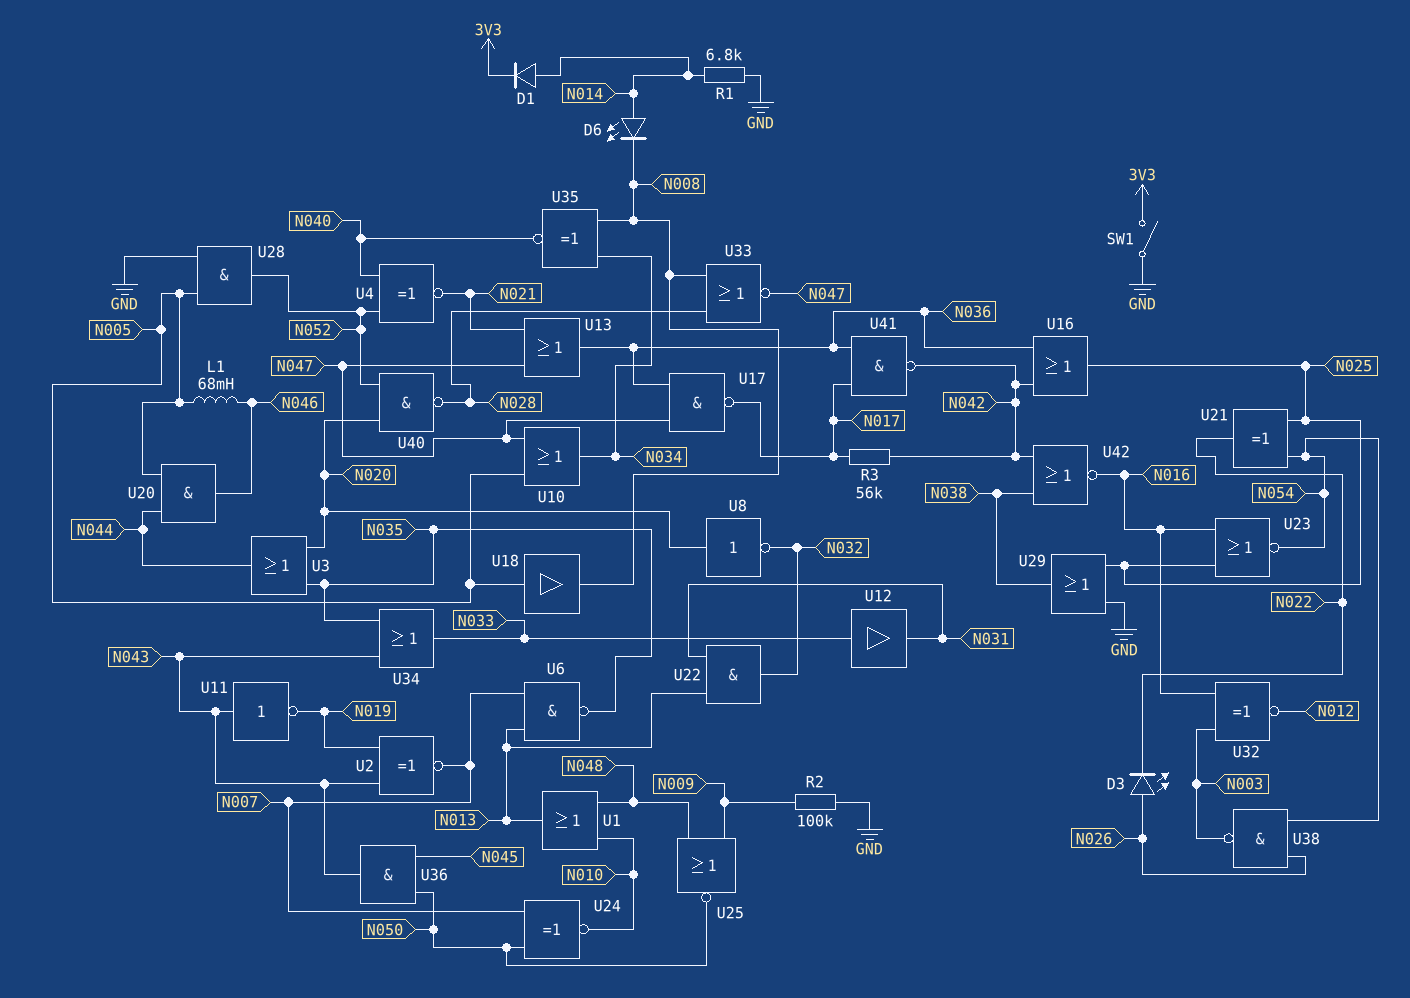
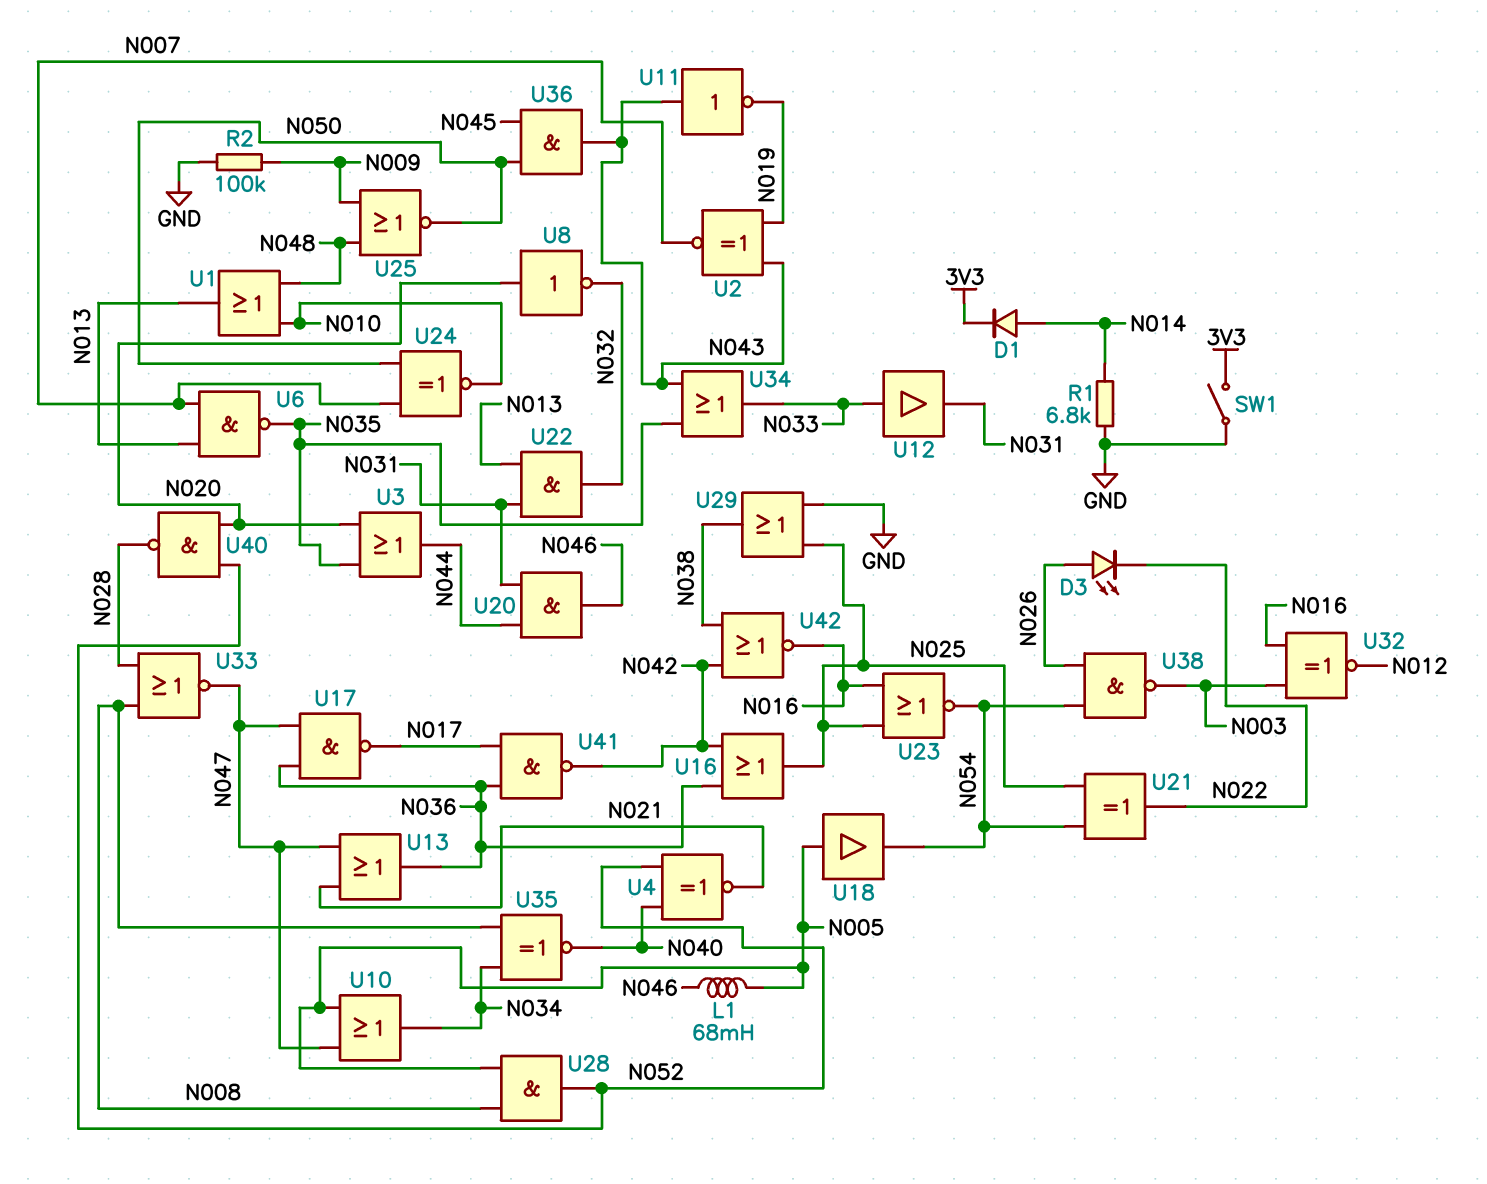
D6: LED (A N014, K N008) -> none
R3: 56k (N017, N042) -> none
U18: buffer (in N005, out N008) -> buffer (in N005, out N054)
U20: AND (in N005, in N044, out N046) -> AND (in N031, in N044, out N046)
U28: AND (in GND, in N005, out N052) -> AND (in N005, in N008, out N052)

